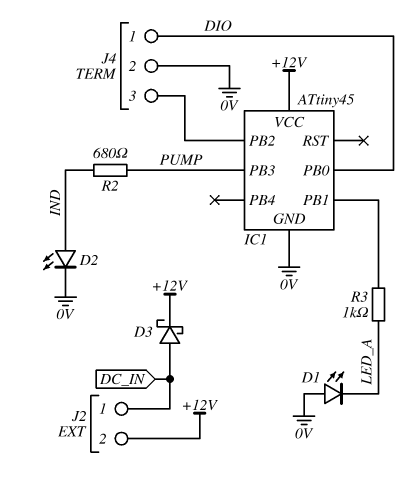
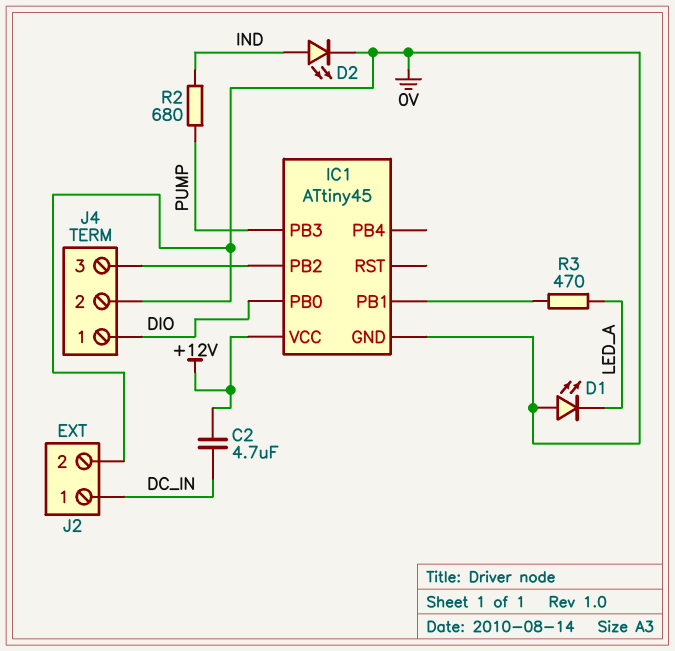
C2: none -> 4.7uF (+12V, DC_IN)
D3: schottky (A DC_IN, K +12V) -> none
J2 pin 2: +12V -> 0V
R3: 1k (IC1/PB1, LED_A) -> 470 (IC1/PB1, LED_A)

